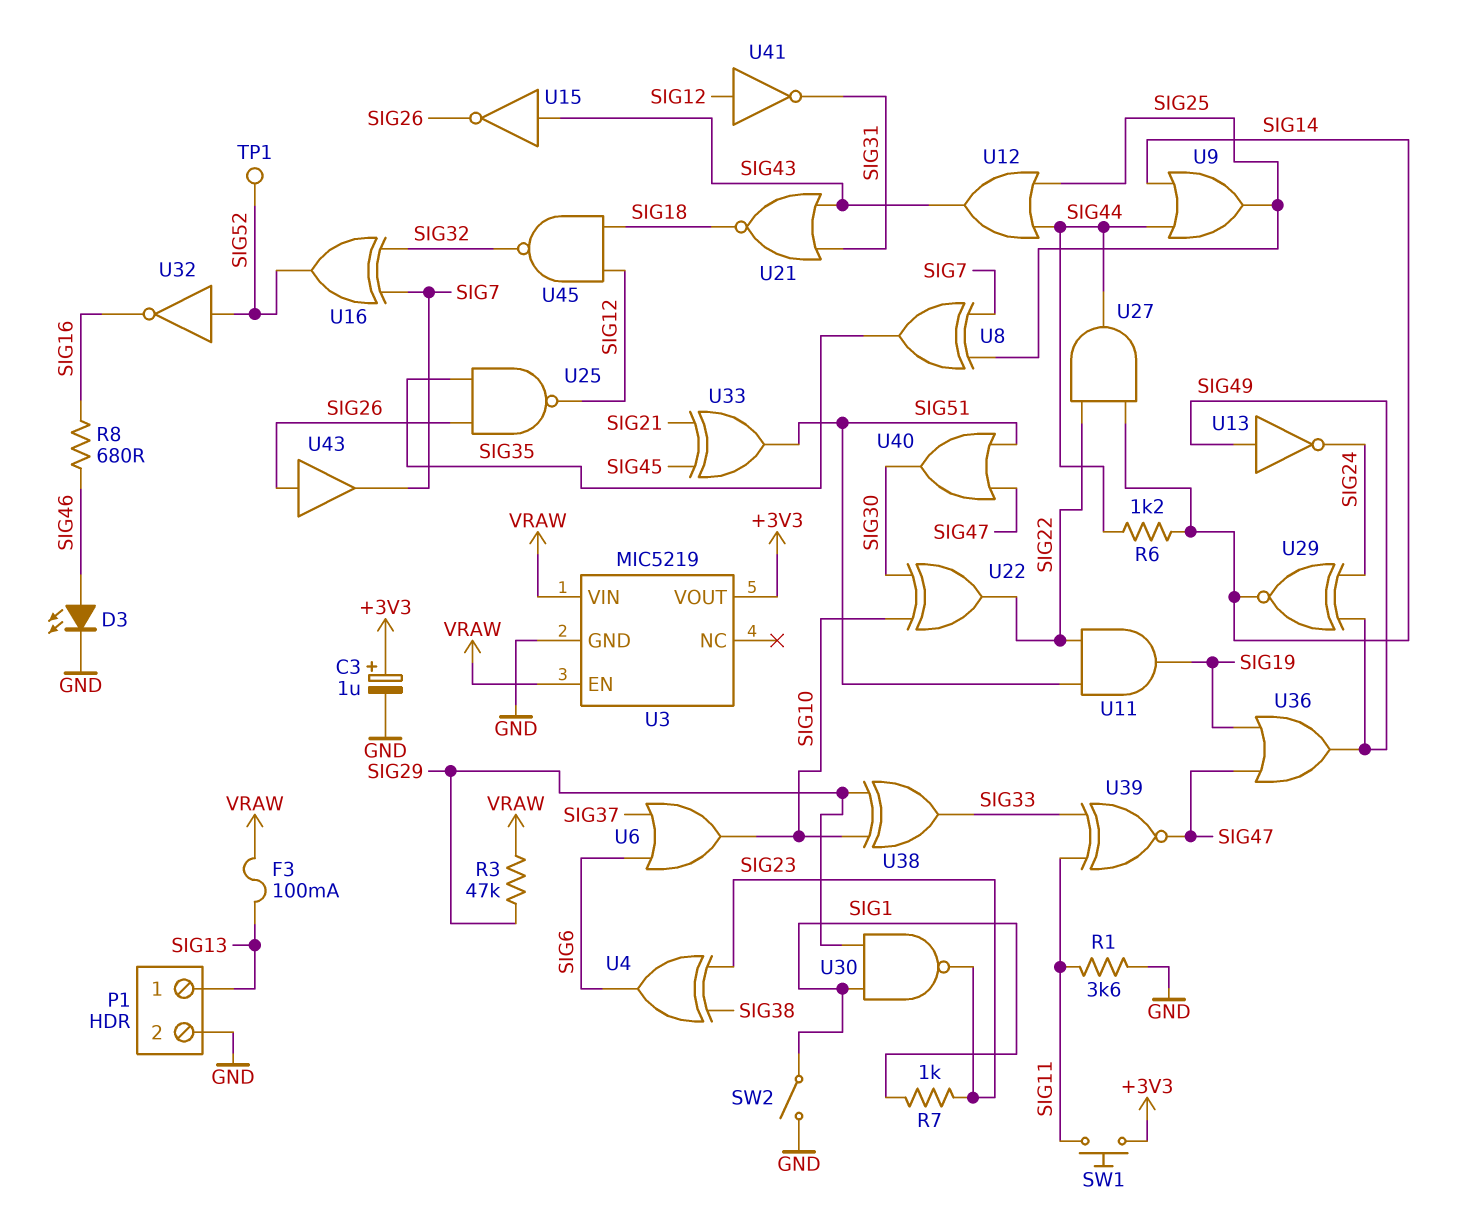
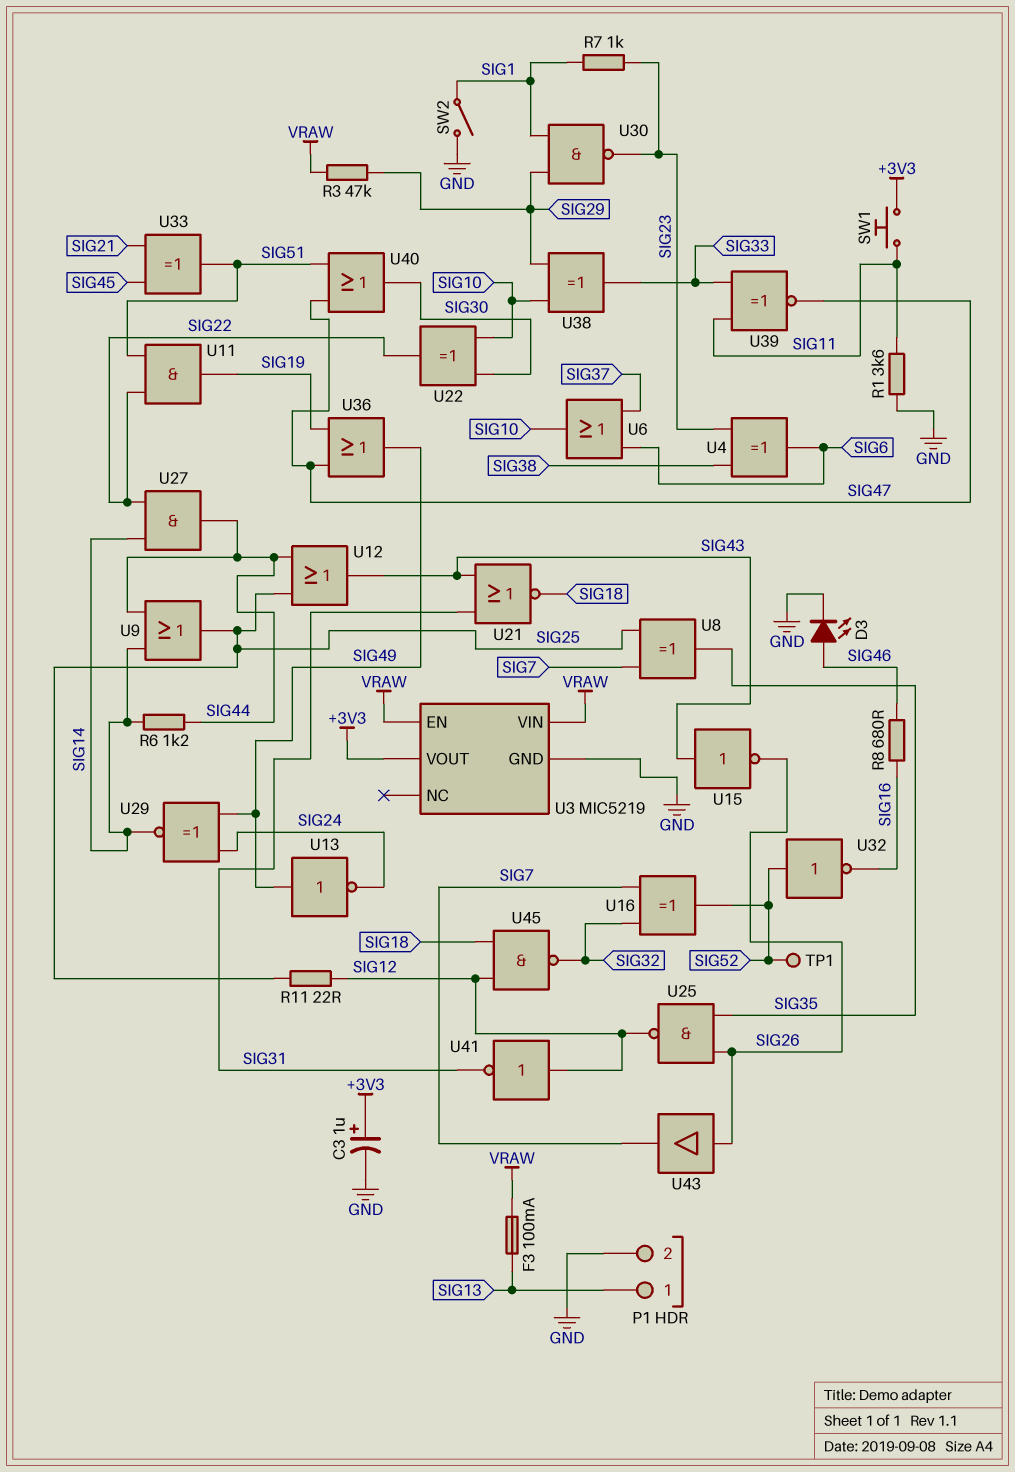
R11: none -> 22 (SIG12, SIG25)

